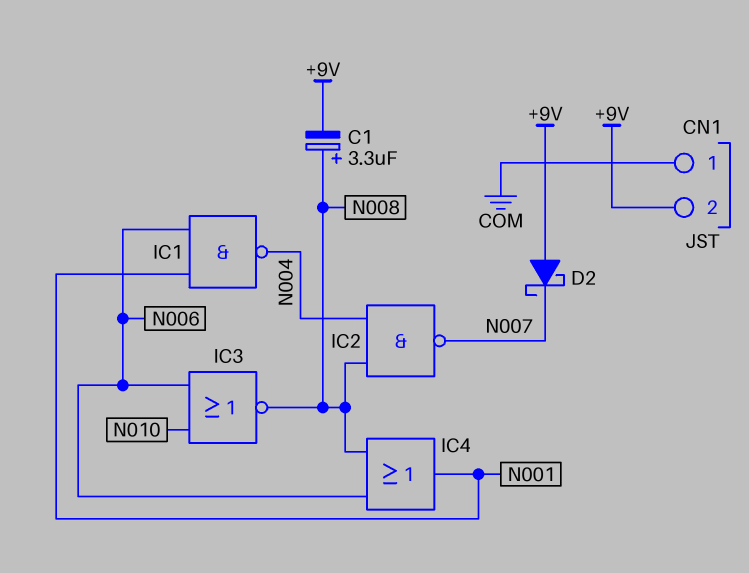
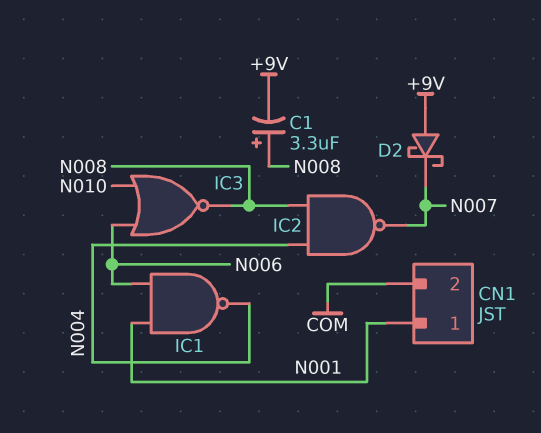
CN1 pin 1: COM -> N001
CN1 pin 2: +9V -> COM
IC4: OR (in N006, in N008, out N001) -> none

